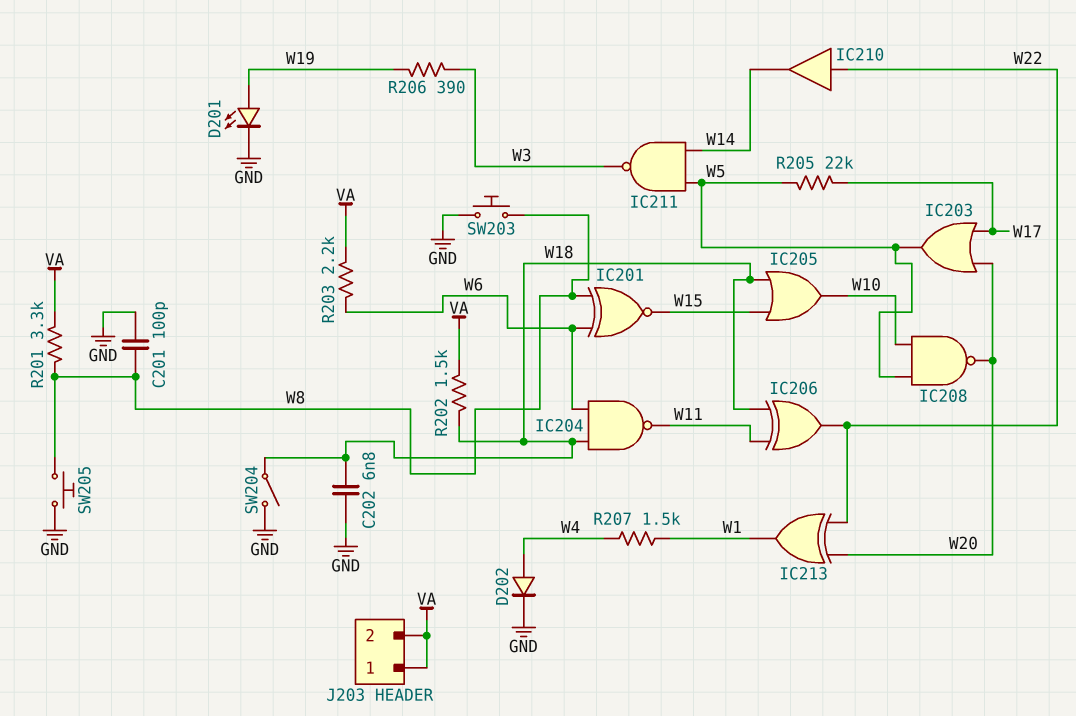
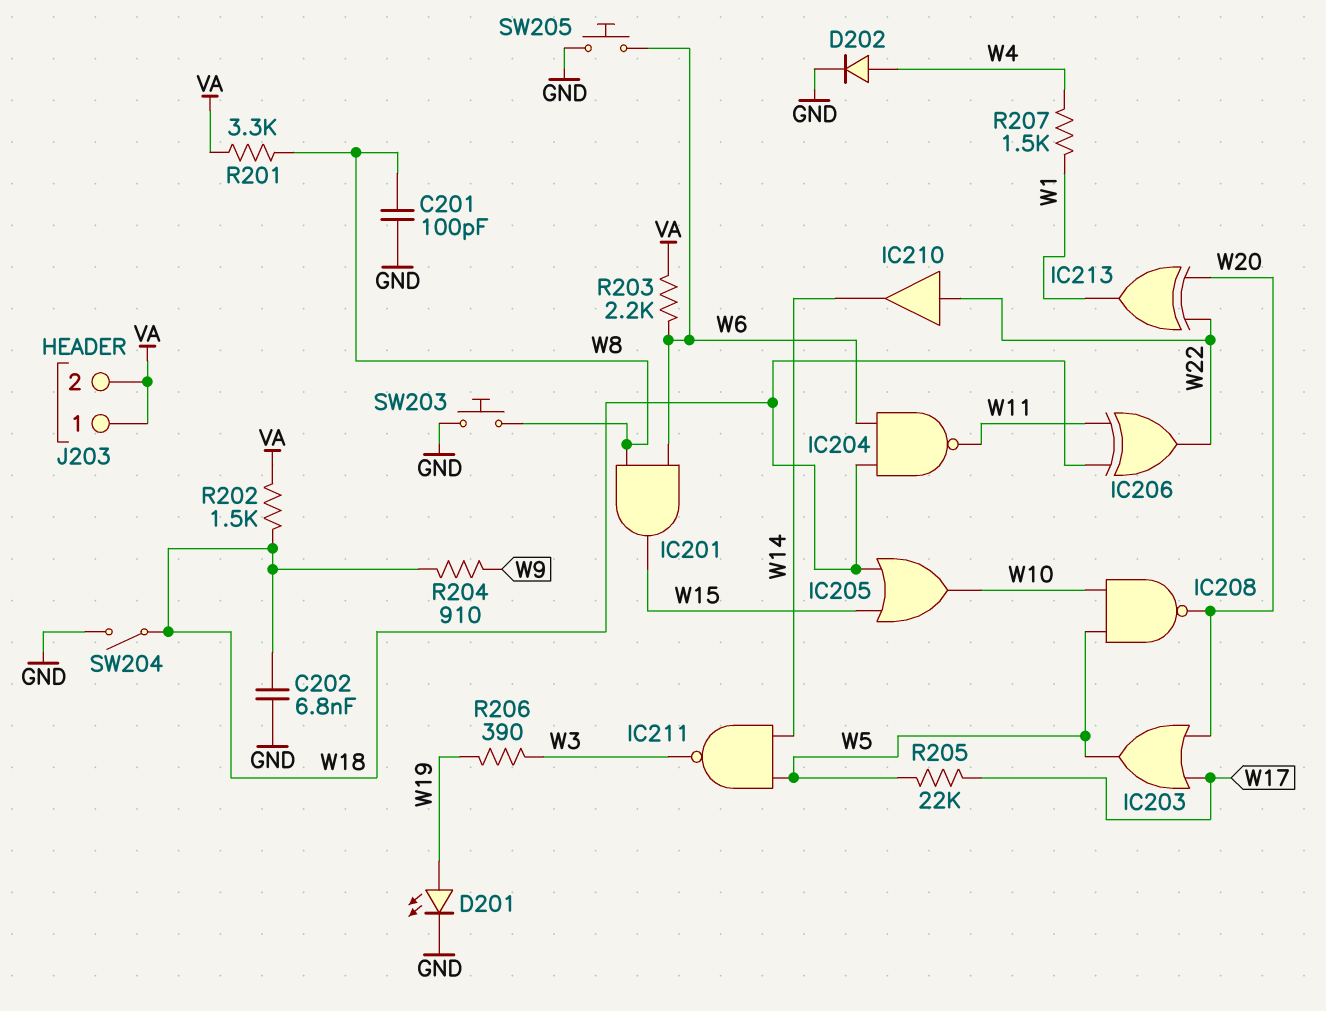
IC201: XNOR (in W6, in W8, out W15) -> AND (in W6, in W8, out W15)
R204: none -> 910 (W9, W18)
SW205: button (GND, W8) -> button (GND, W6)

